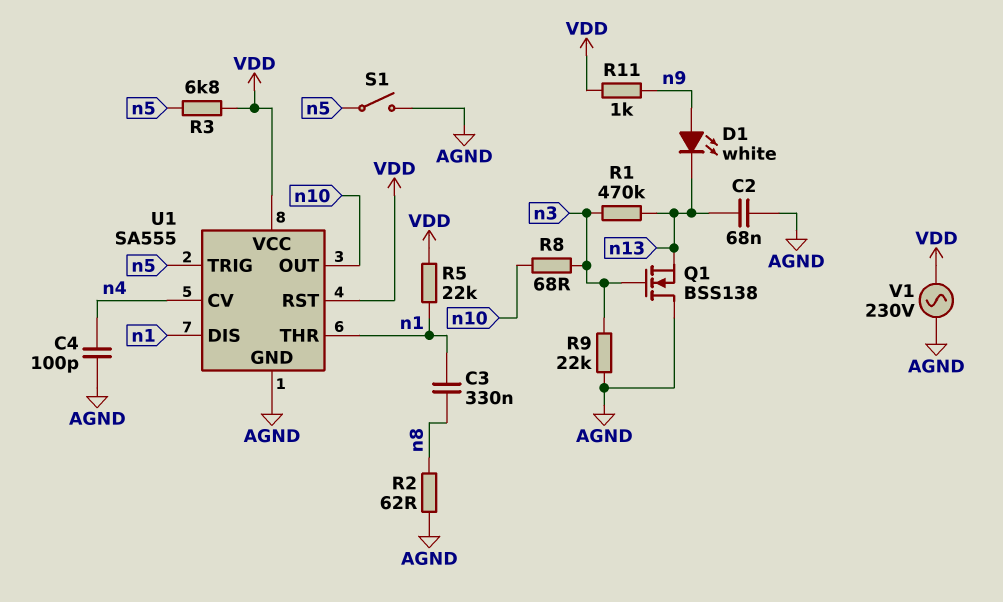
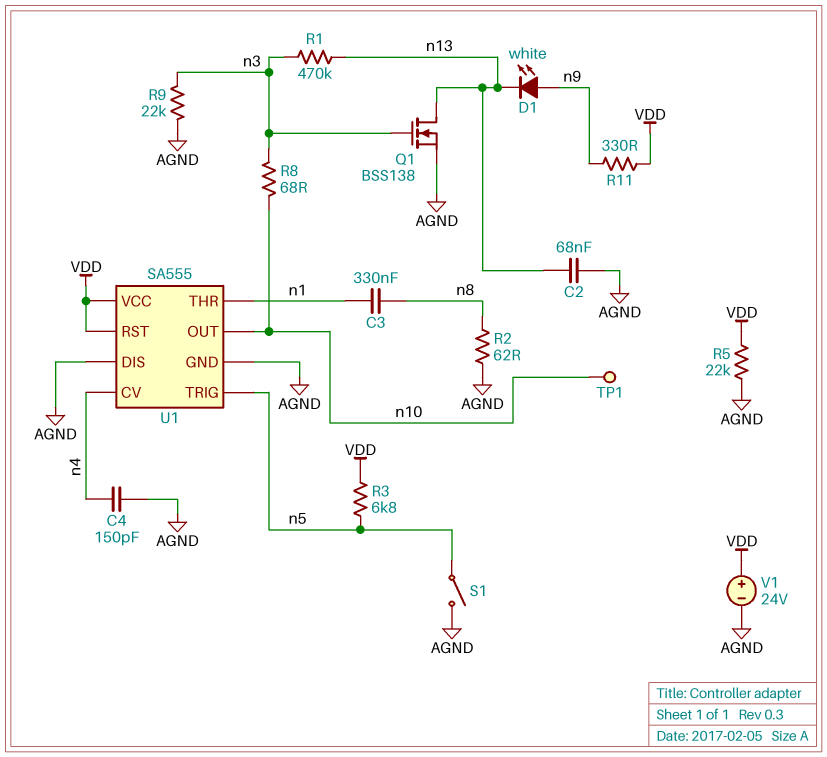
C4: 100pF (AGND, n4) -> 150pF (AGND, n4)
Q1: NMOS BSS138 (G n3, D AGND, S n13) -> NMOS BSS138 (G n3, D n13, S AGND)
R5: 22k (VDD, n1) -> 22k (AGND, VDD)
R11: 1k (VDD, n9) -> 330 (VDD, n9)
TP1: none -> test point (n10)
U1 pin DIS: n1 -> AGND
V1: AC 230V (AGND, VDD) -> 24V (plus VDD, minus AGND)

